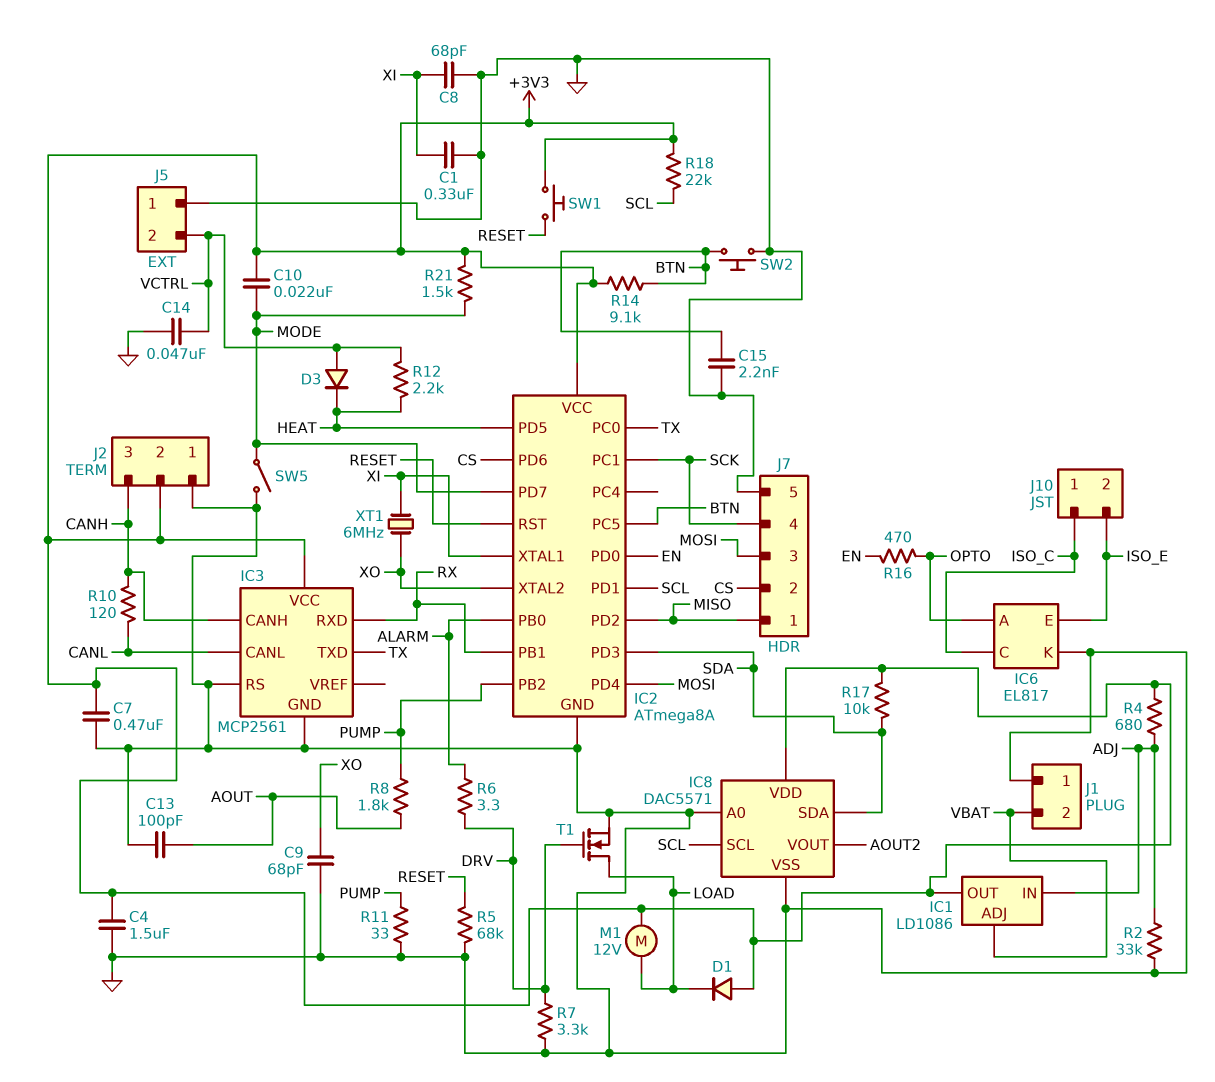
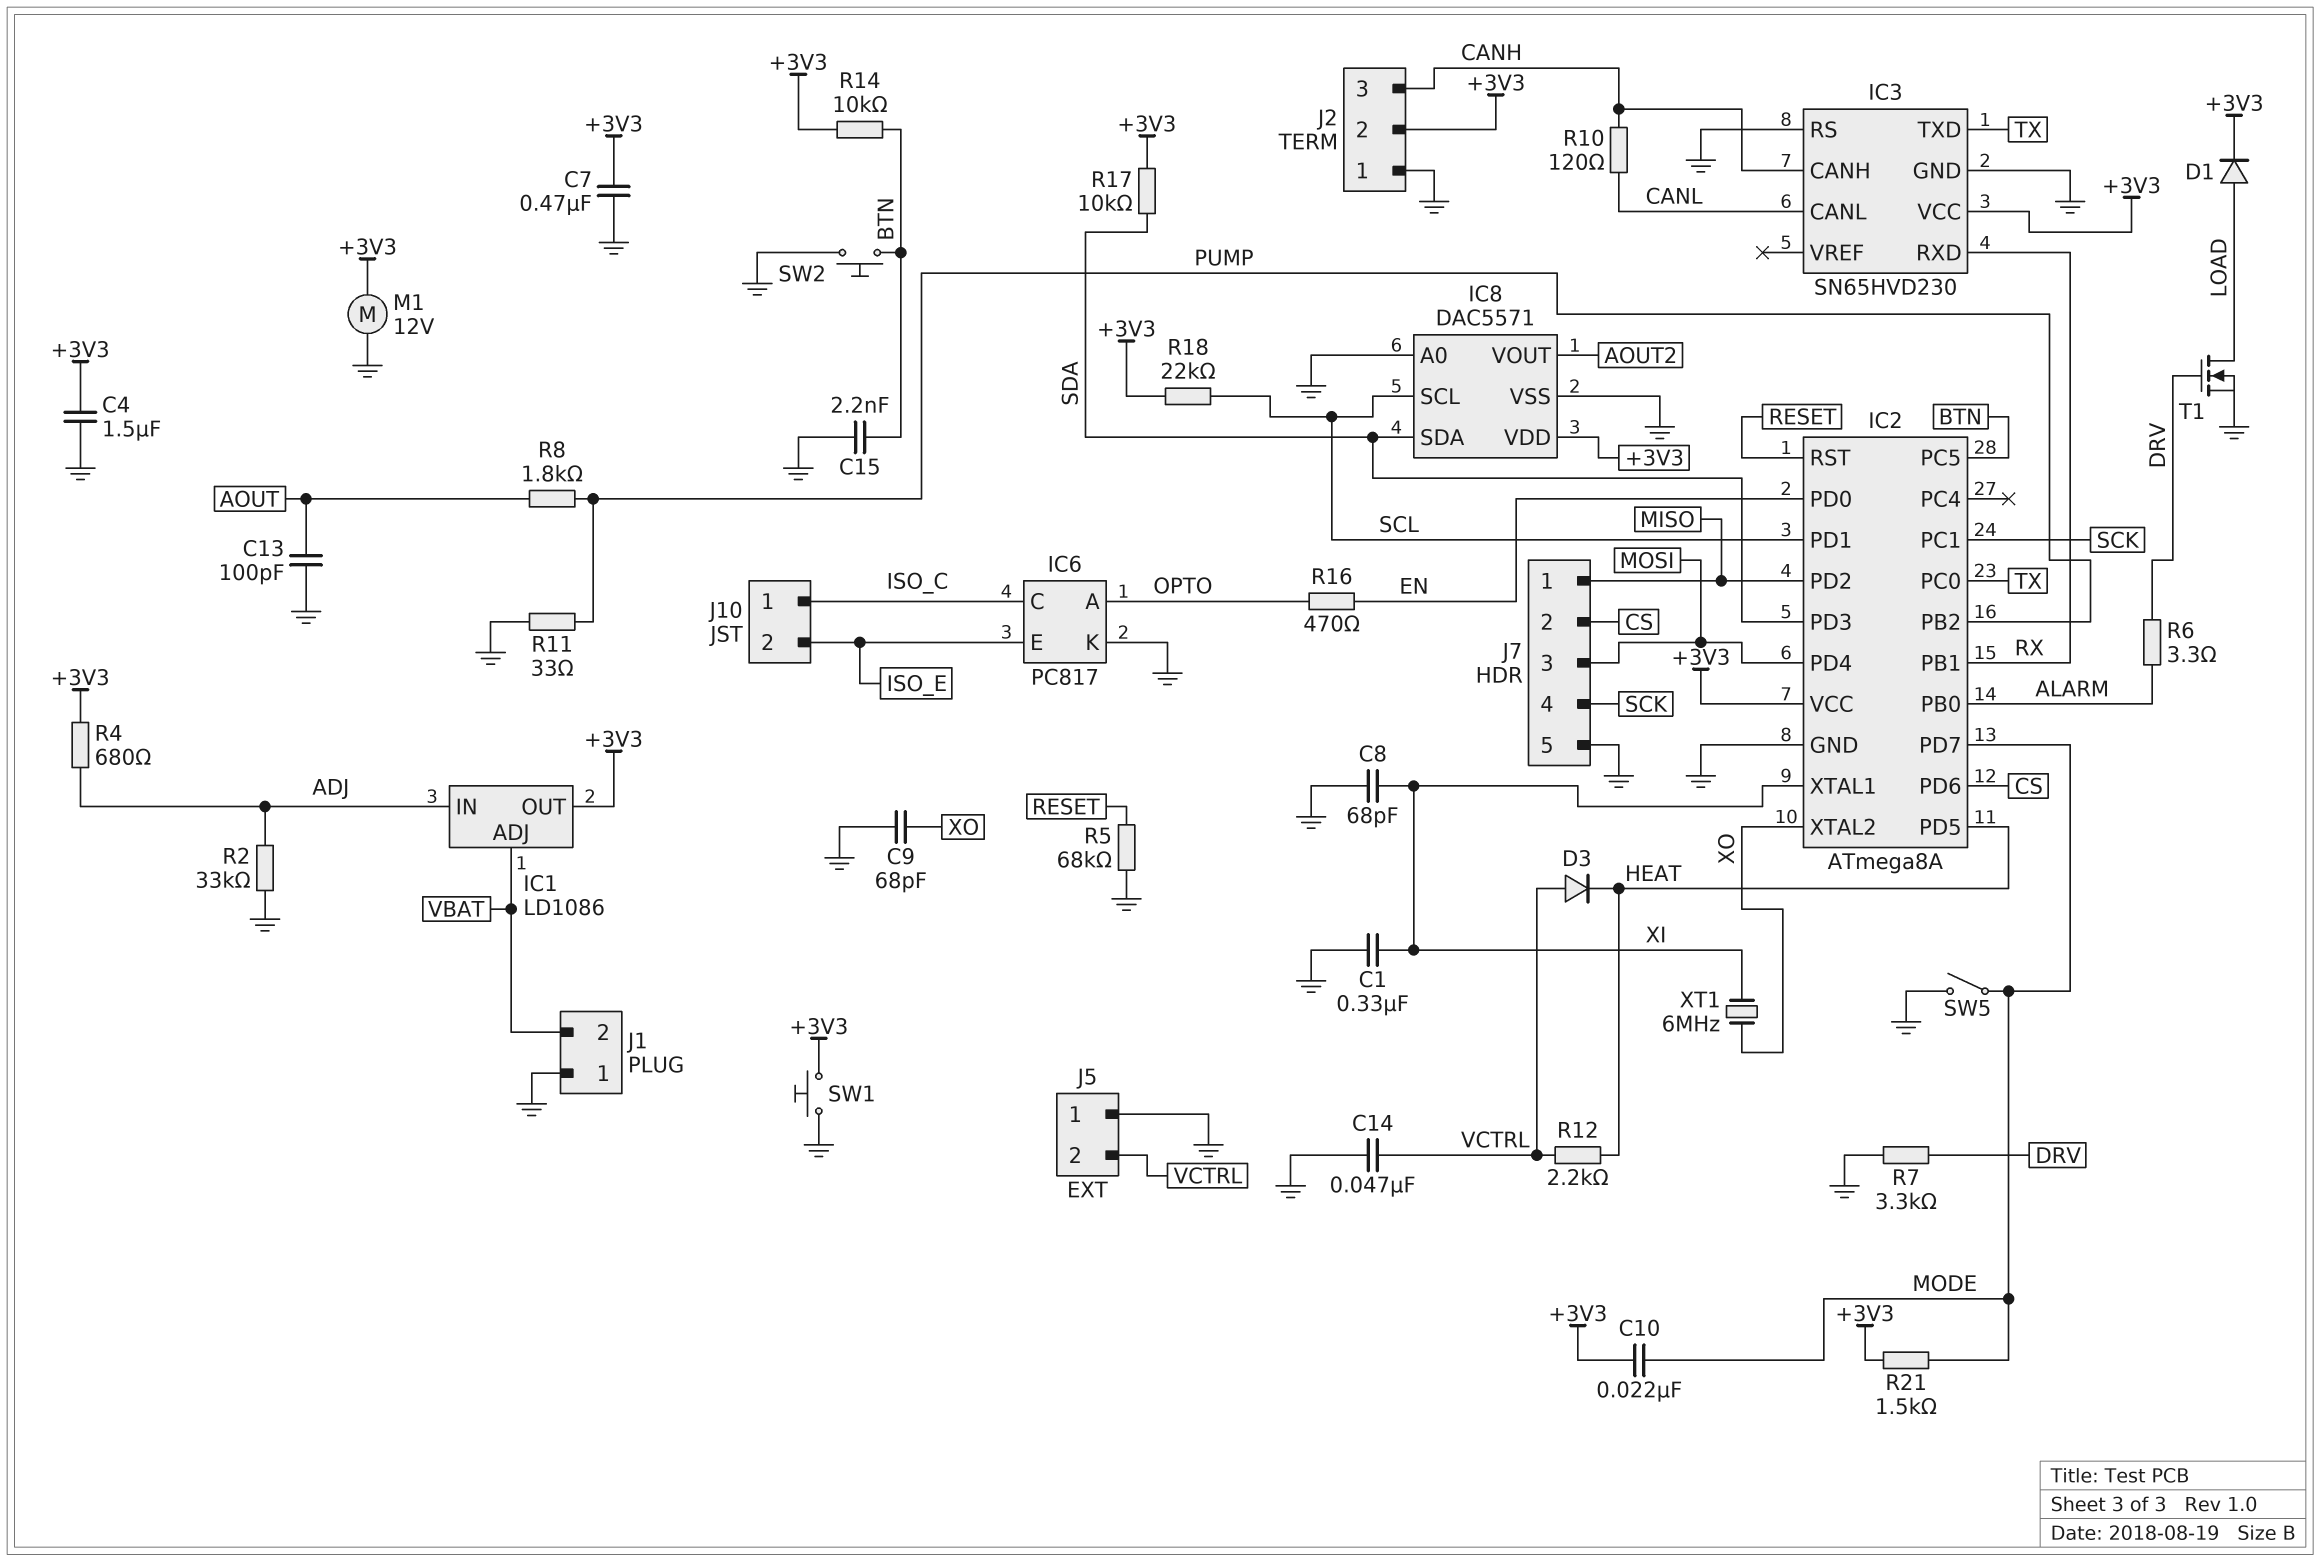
D1: diode (A +3V3, K LOAD) -> diode (A LOAD, K +3V3)
IC3: MCP2561 -> SN65HVD230
IC6: EL817 -> PC817
M1: motor 12V (+3V3, LOAD) -> motor 12V (+3V3, GND)
R14: 9.1k (+3V3, BTN) -> 10k (+3V3, BTN)
SW1: button (+3V3, RESET) -> button (+3V3, GND)

